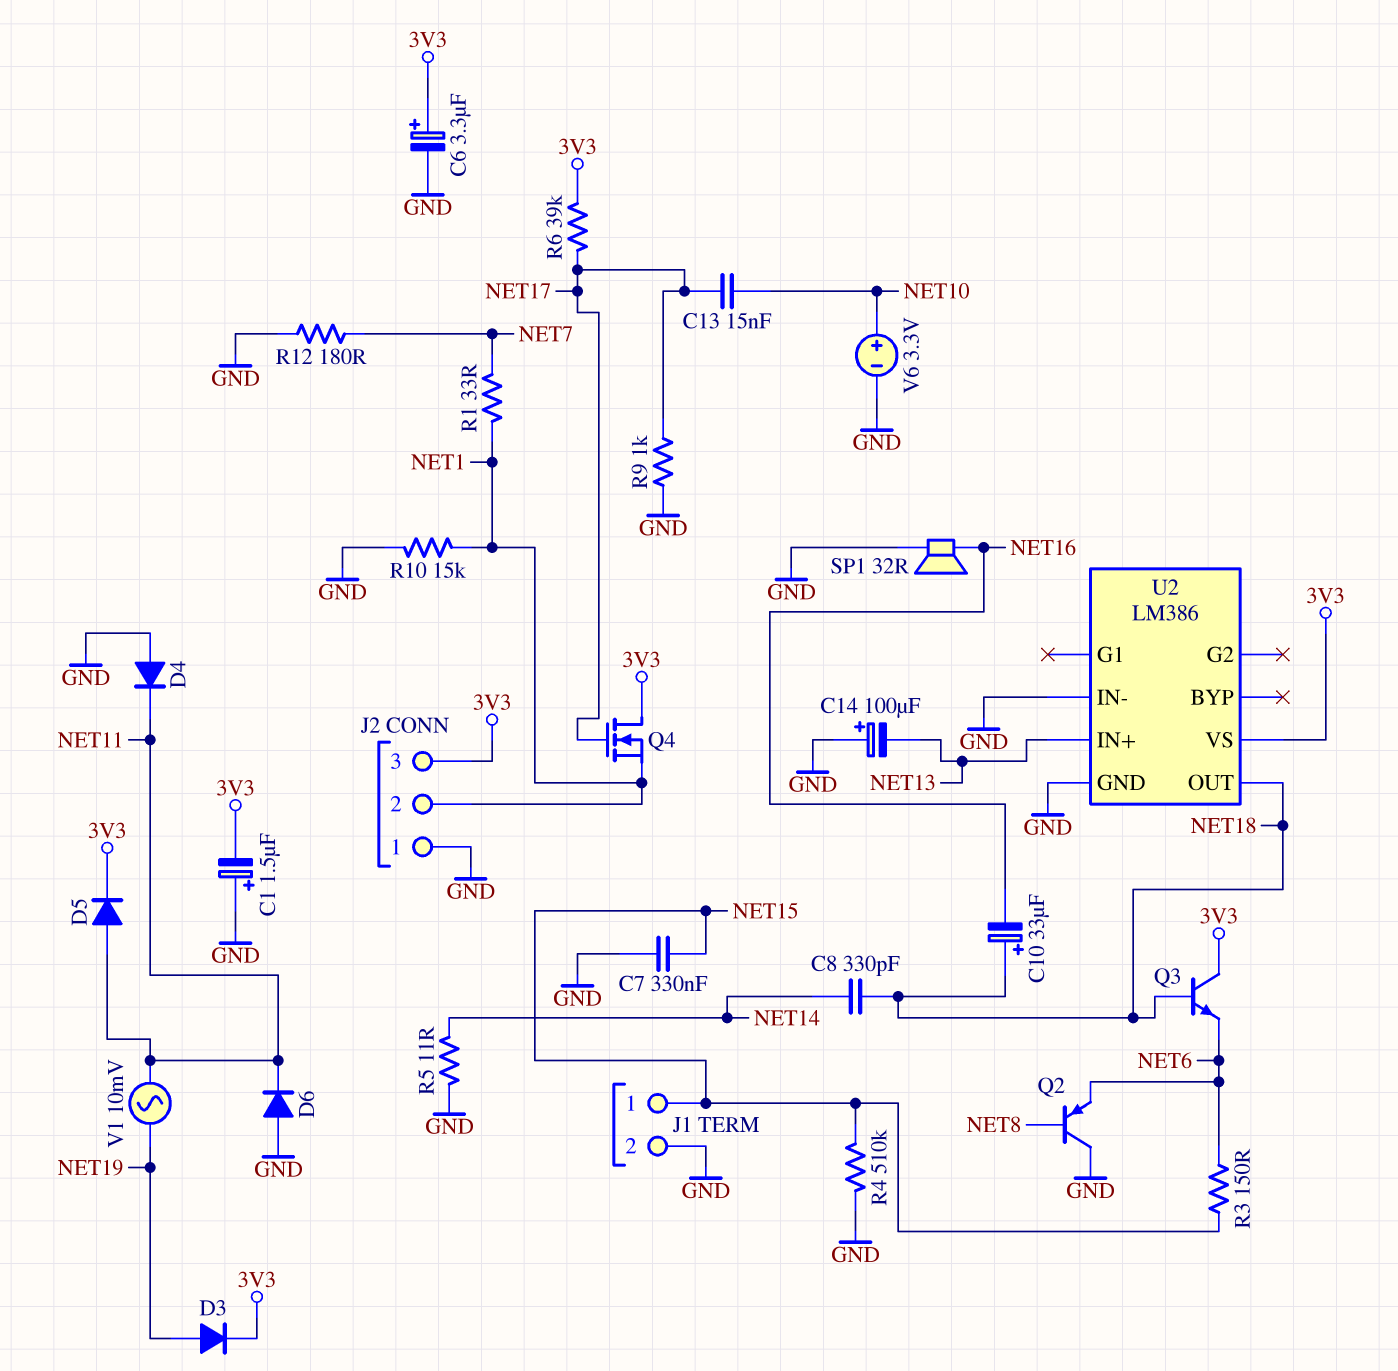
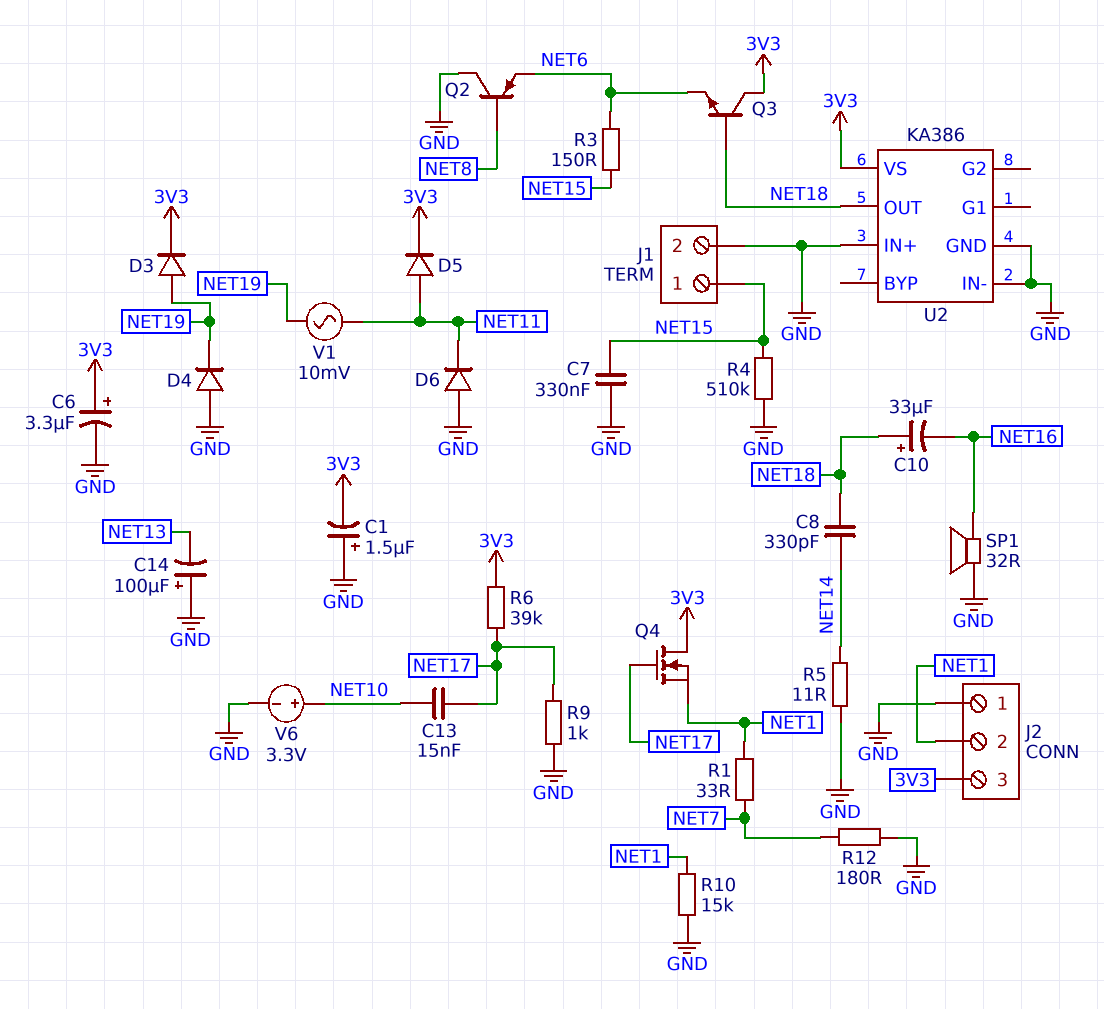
D4: diode (A GND, K NET11) -> diode (A GND, K NET19)
U2: LM386 -> KA386
U2 pin IN+: NET13 -> GND

